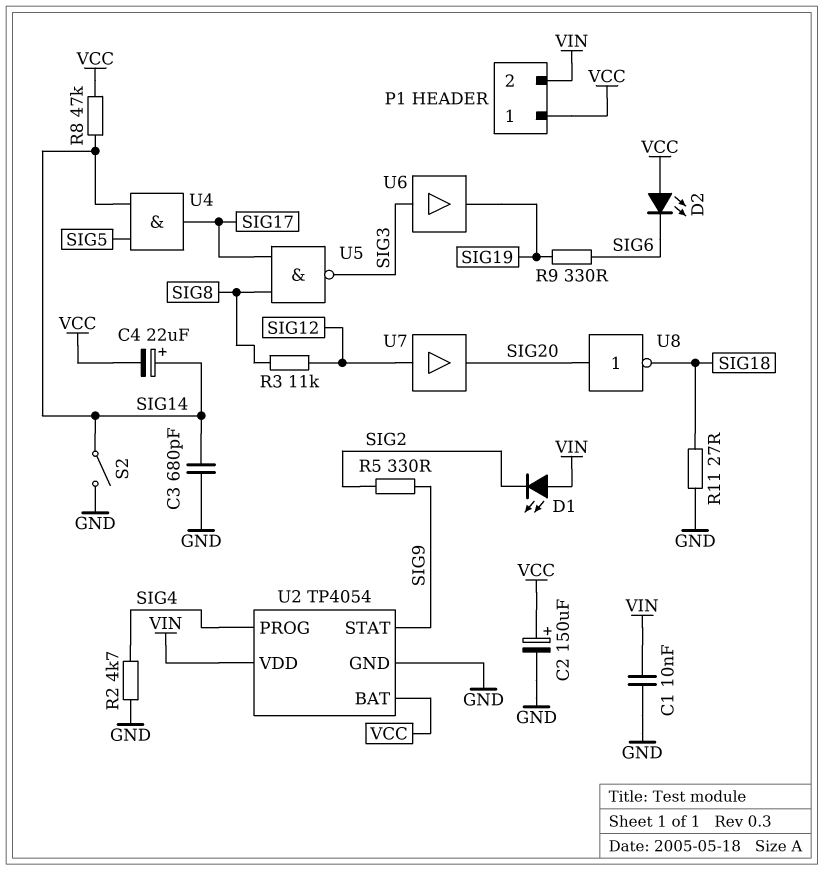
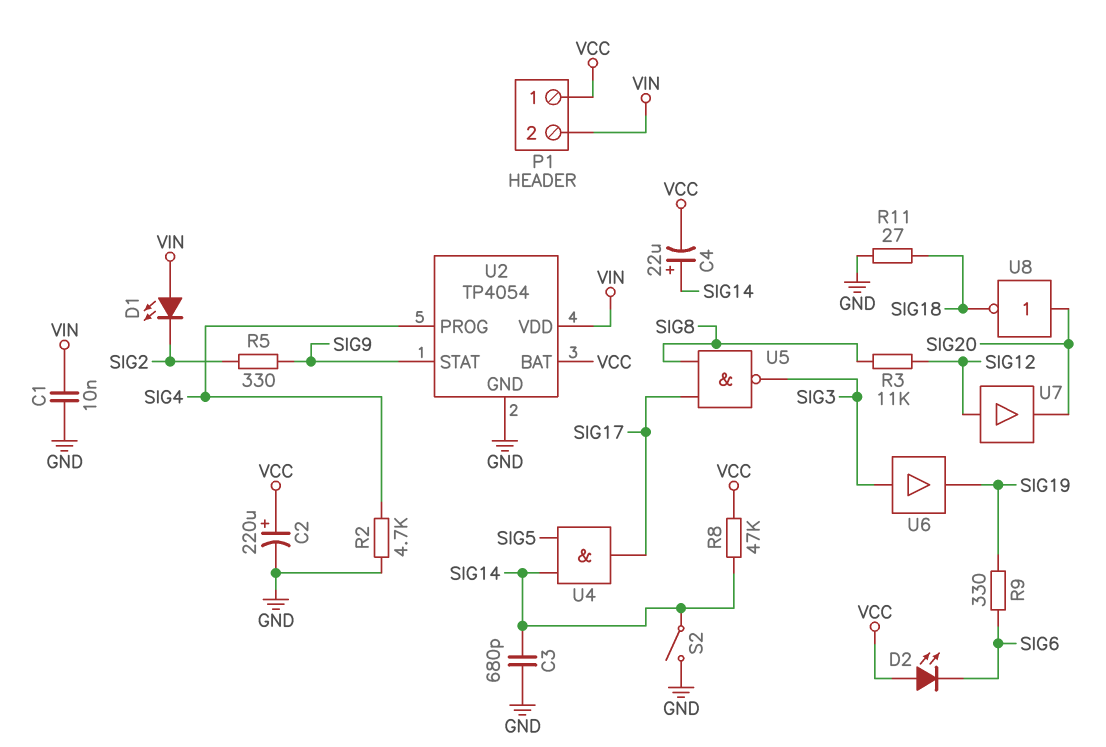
C2: 150uF (plus VCC, minus GND) -> 220uF (plus VCC, minus GND)

